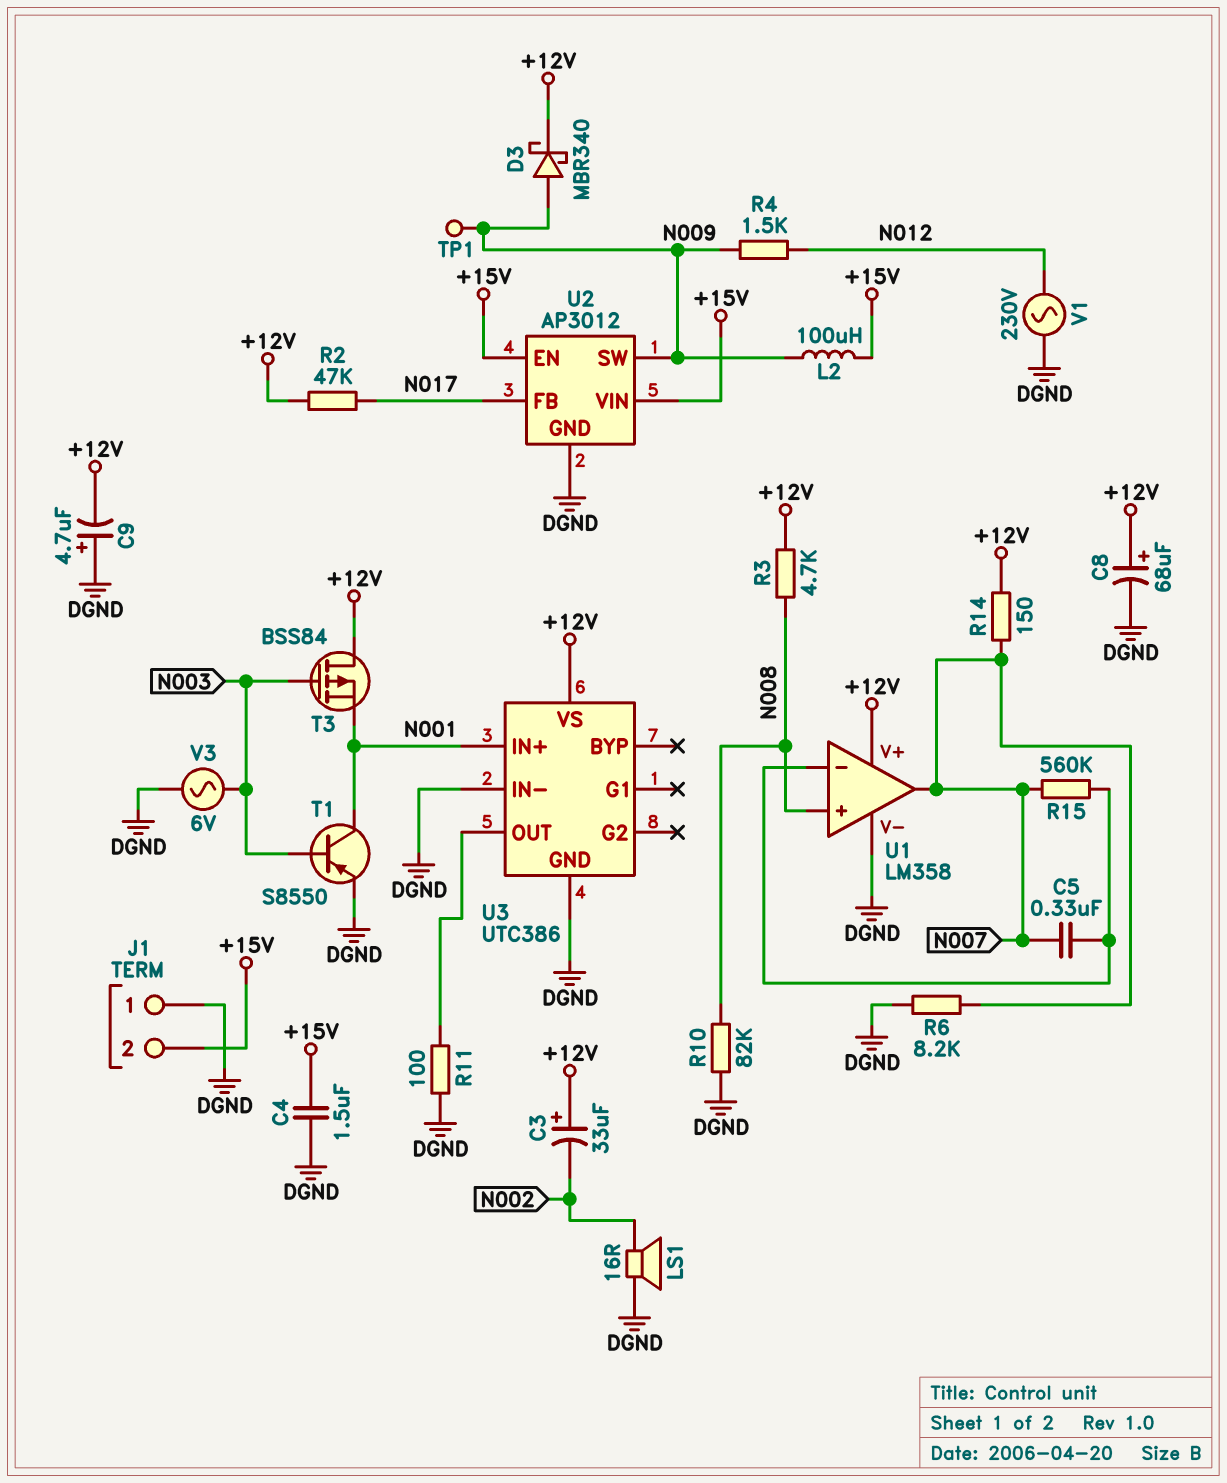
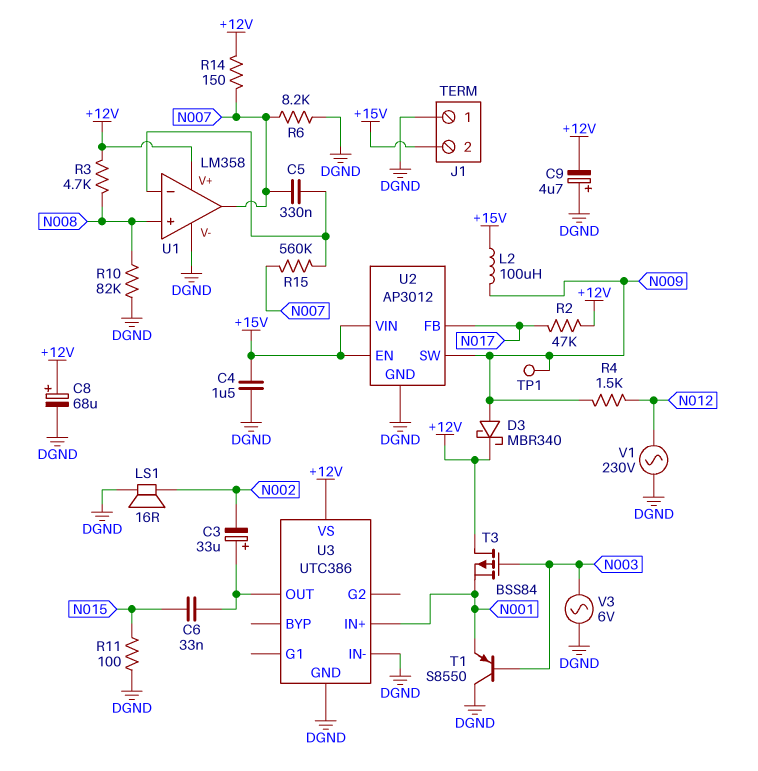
C3: 33uF (plus +12V, minus N002) -> 33uF (plus U3/OUT, minus N002)
C6: none -> 33nF (N015, U3/OUT)
R11: 100 (DGND, U3/OUT) -> 100 (DGND, N015)
T1: PNP S8550 (B N003, C N001, E DGND) -> PNP S8550 (B N003, C DGND, E N001)

